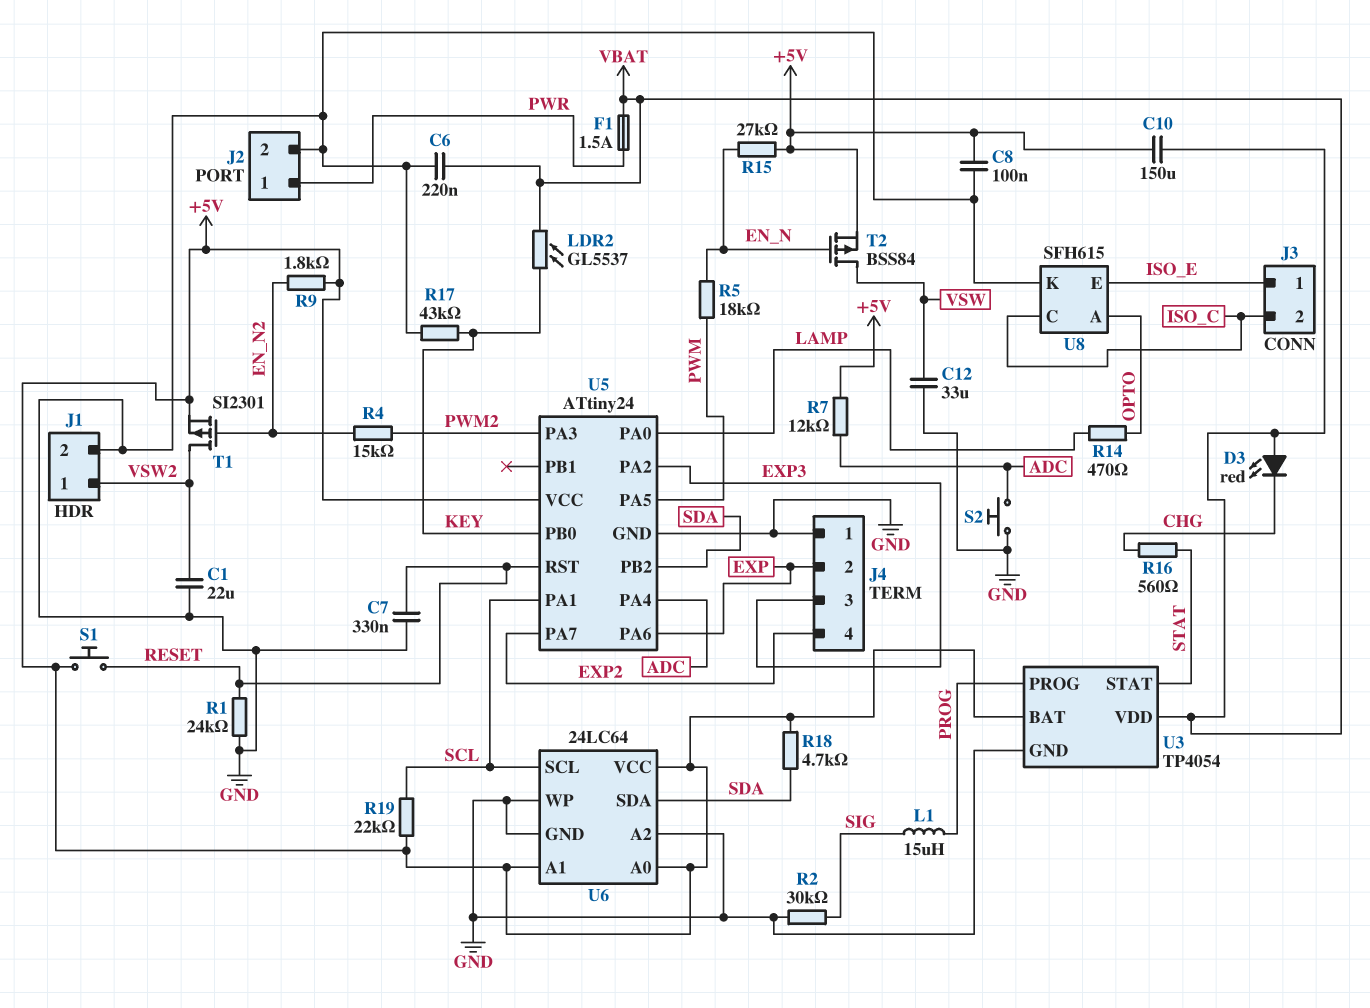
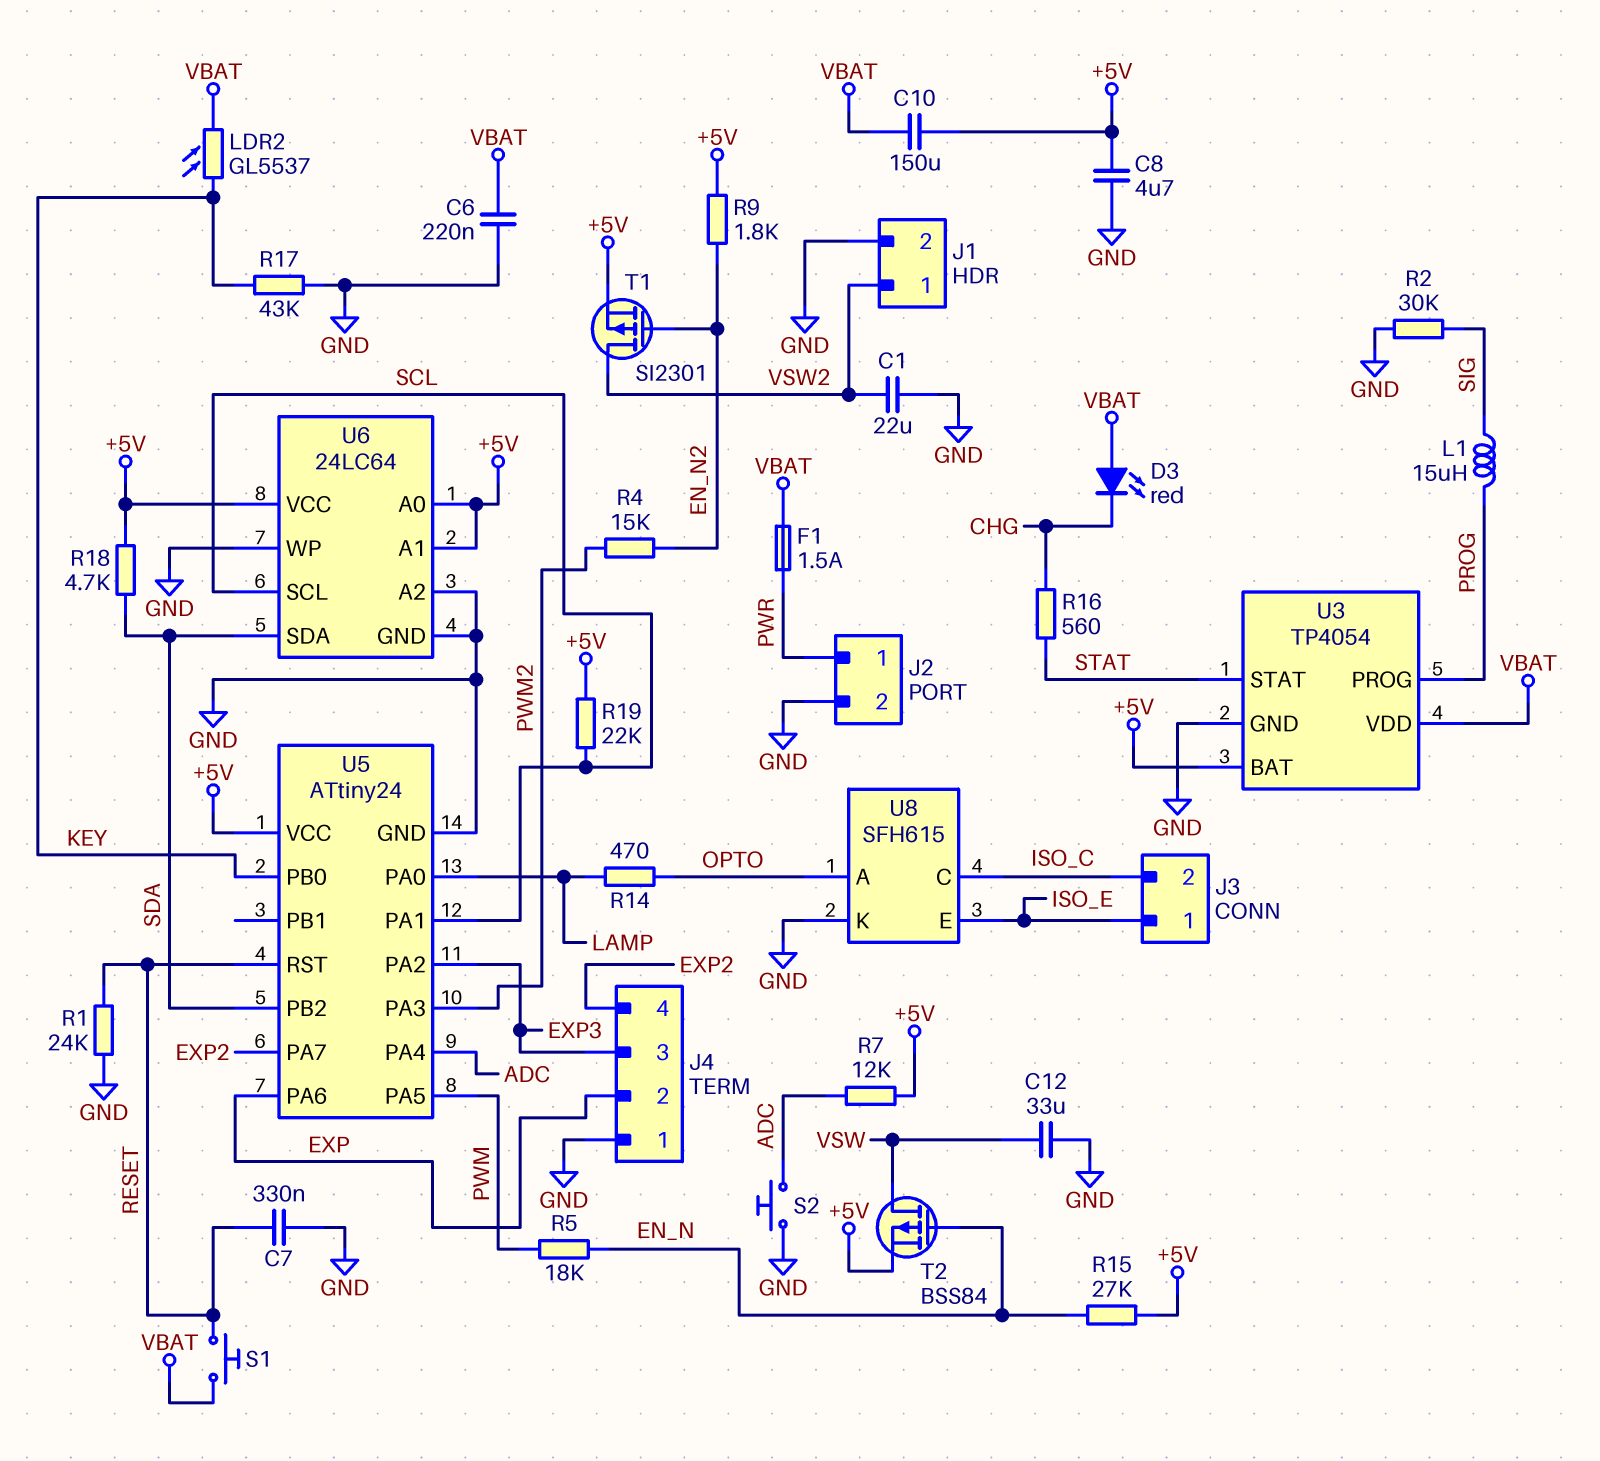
C8: 100nF (+5V, GND) -> 4.7uF (+5V, GND)
S1: button (+5V, RESET) -> button (RESET, VBAT)

